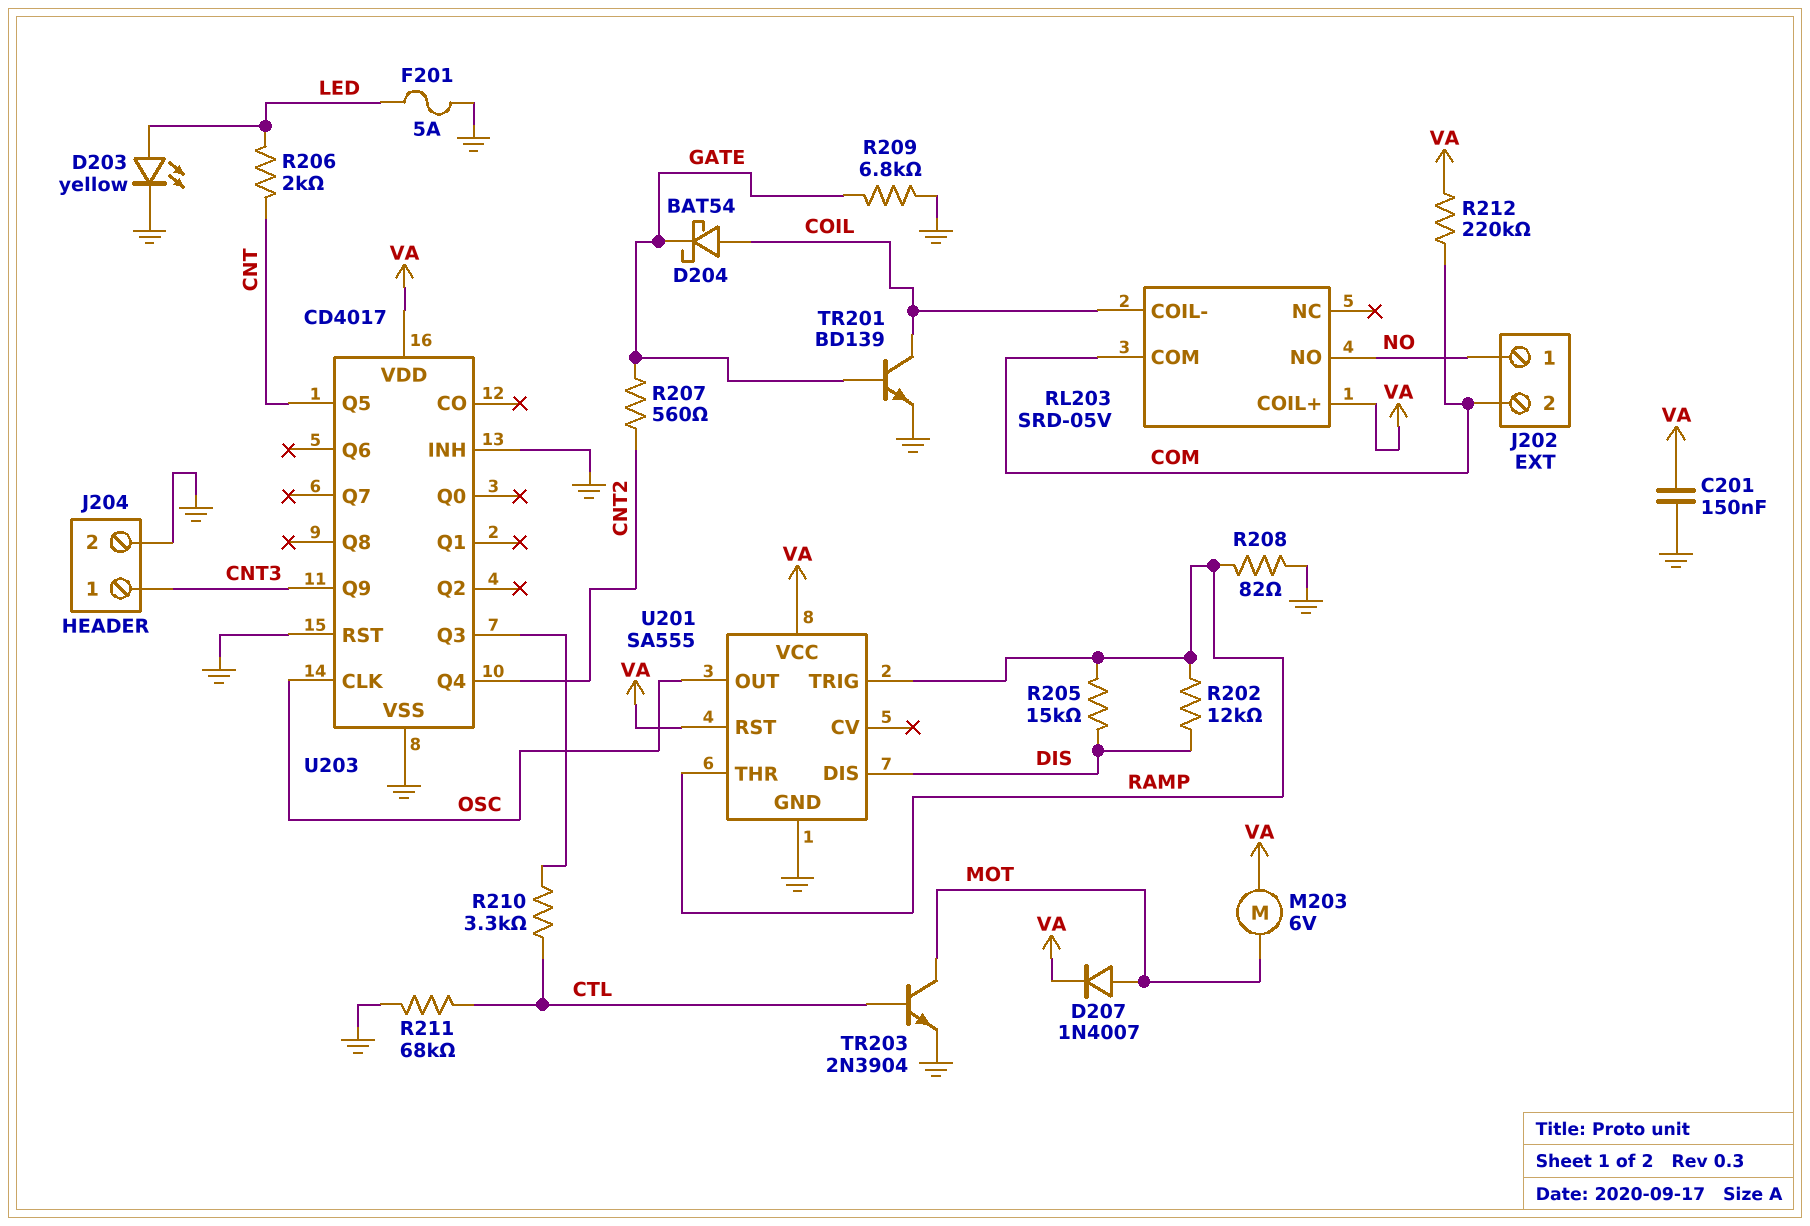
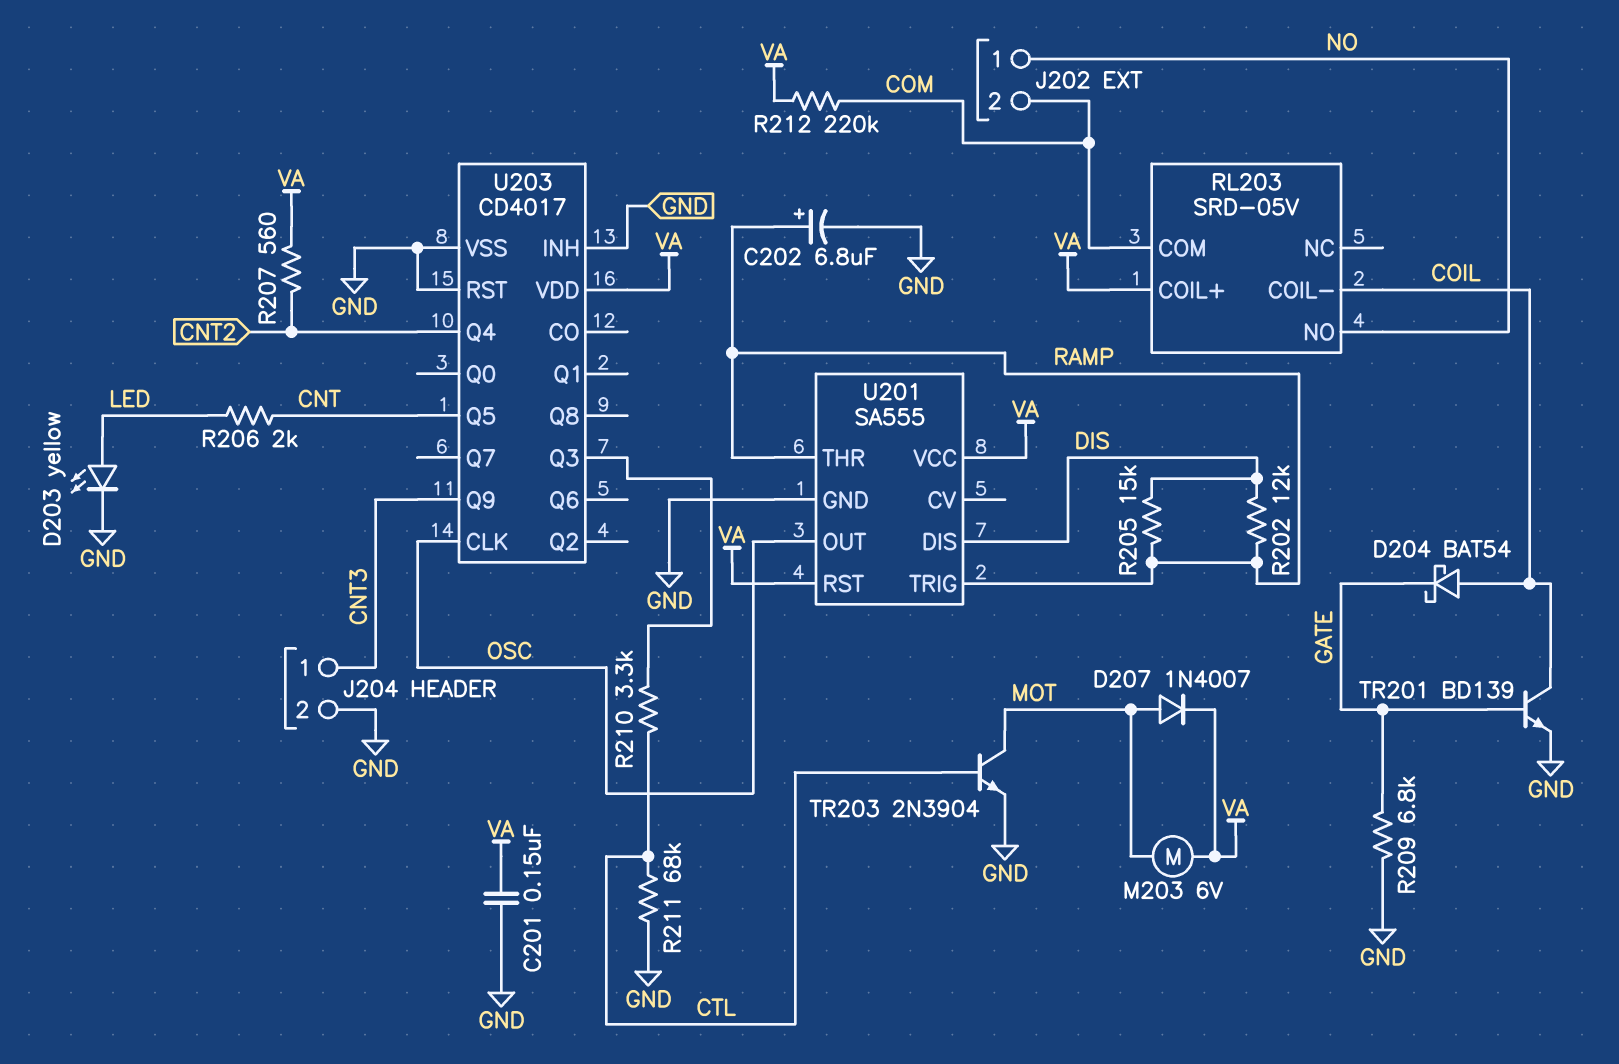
C202: none -> 6.8uF (plus RAMP, minus GND)
F201: 5A (GND, LED) -> none
R207: 560 (CNT2, GATE) -> 560 (CNT2, VA)
R208: 82 (GND, RAMP) -> none

